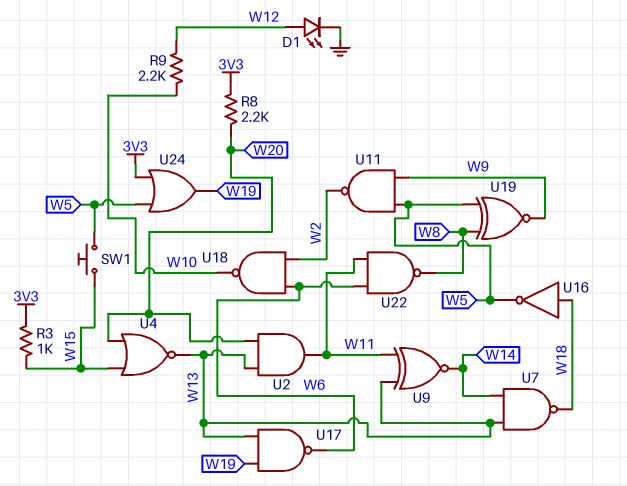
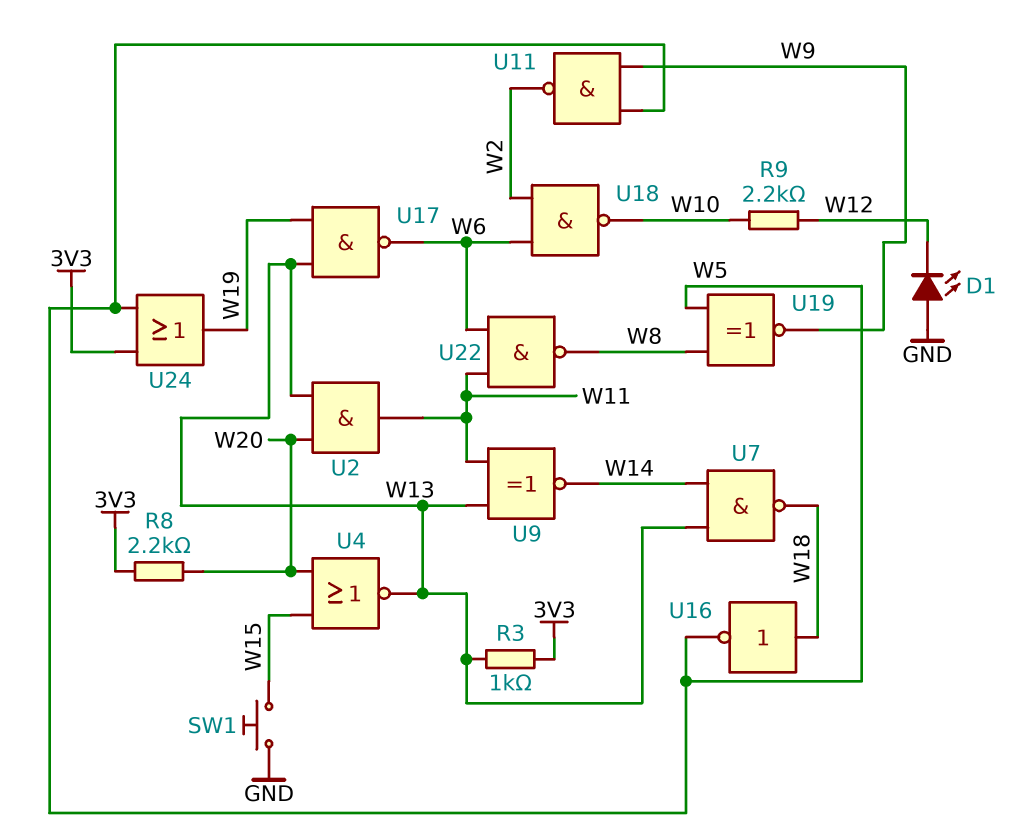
D1: LED (A W12, K GND) -> LED (A GND, K W12)
R3: 1k (3V3, W15) -> 1k (3V3, W13)
SW1: button (W5, W15) -> button (GND, W15)

